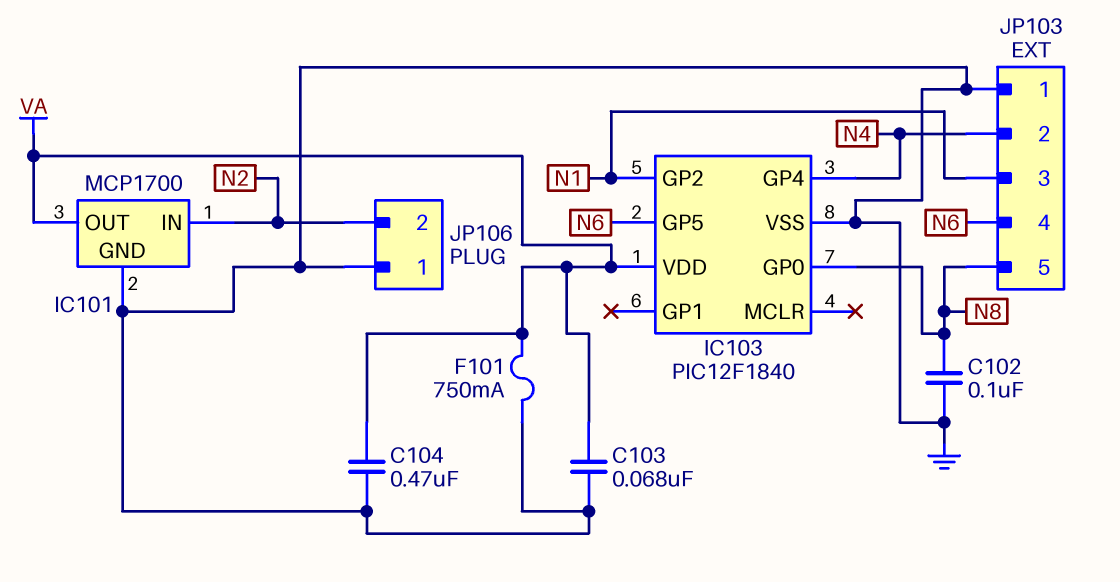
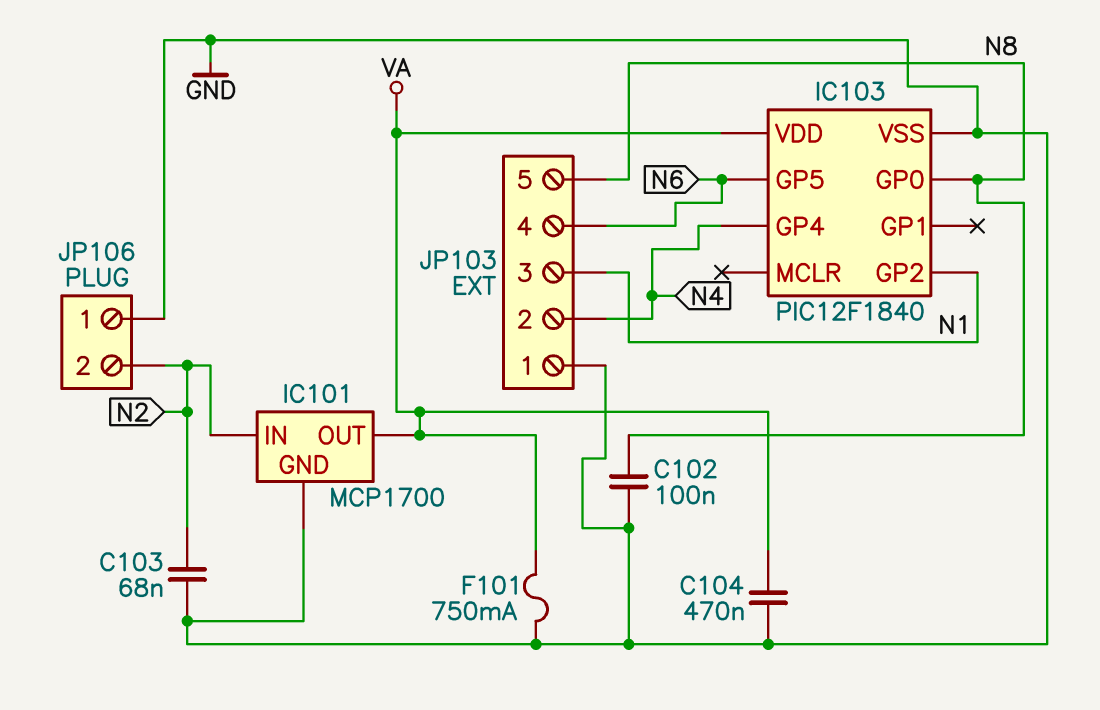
C103: 68nF (GND, VA) -> 68nF (GND, N2)

